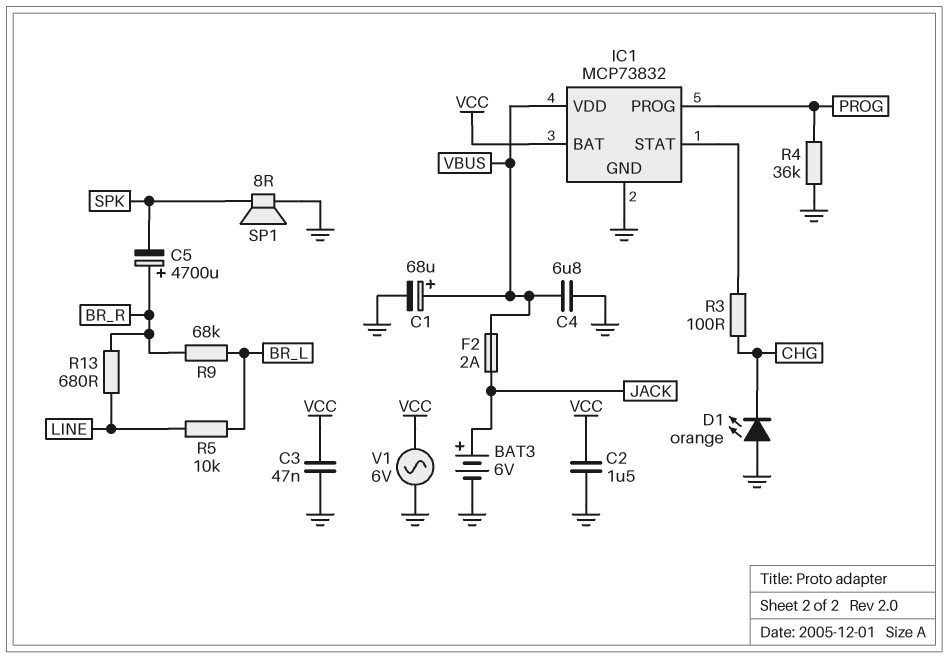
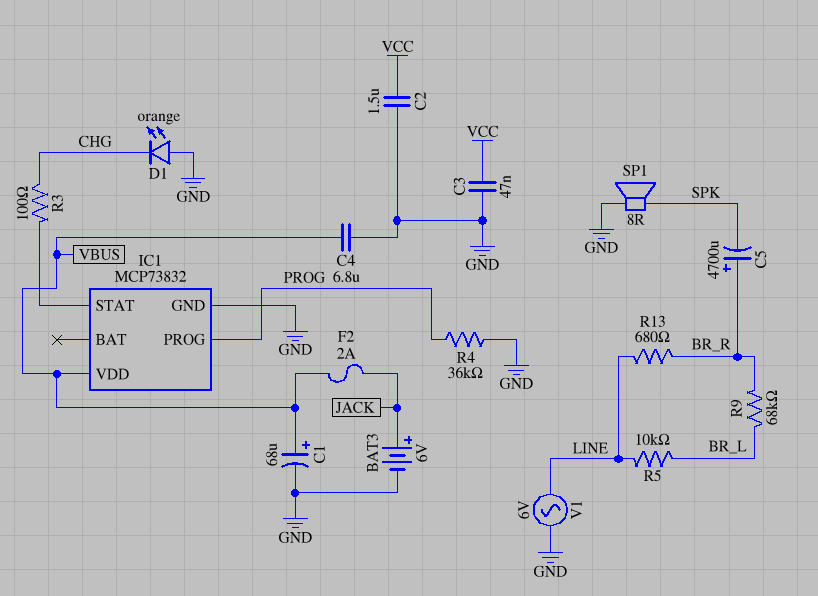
IC1 pin BAT: VCC -> none
V1: AC 6V (GND, VCC) -> AC 6V (GND, LINE)

